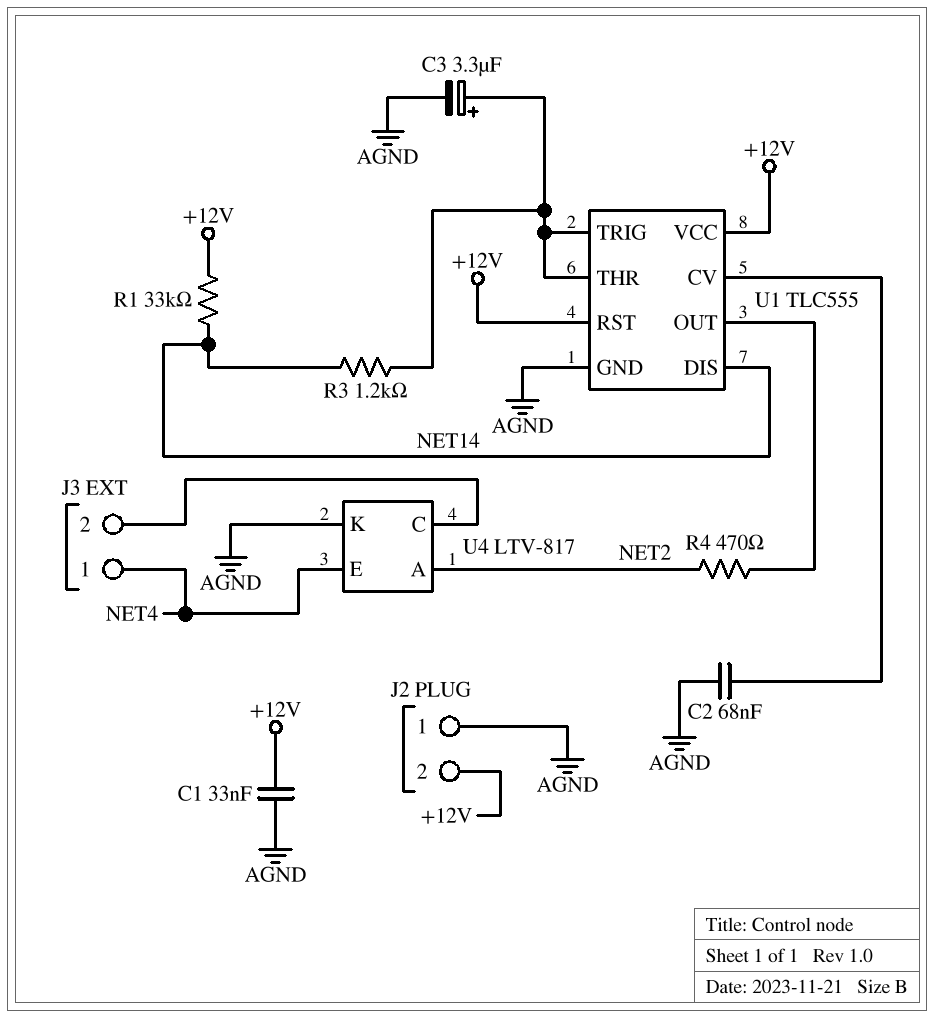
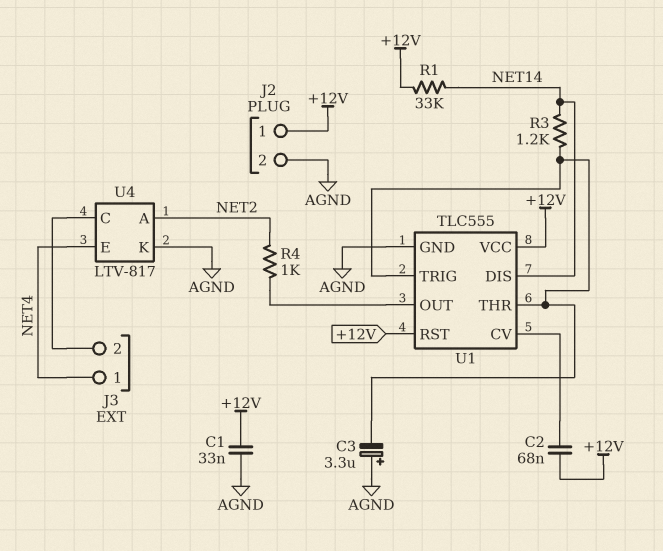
C2: 68nF (AGND, U1/CV) -> 68nF (+12V, U1/CV)
C3: 3.3uF (plus U1/THR, minus AGND) -> 3.3uF (plus AGND, minus U1/THR)
J2 pin 1: AGND -> +12V
J2 pin 2: +12V -> AGND
R4: 470 (NET2, U1/OUT) -> 1k (NET2, U1/OUT)

